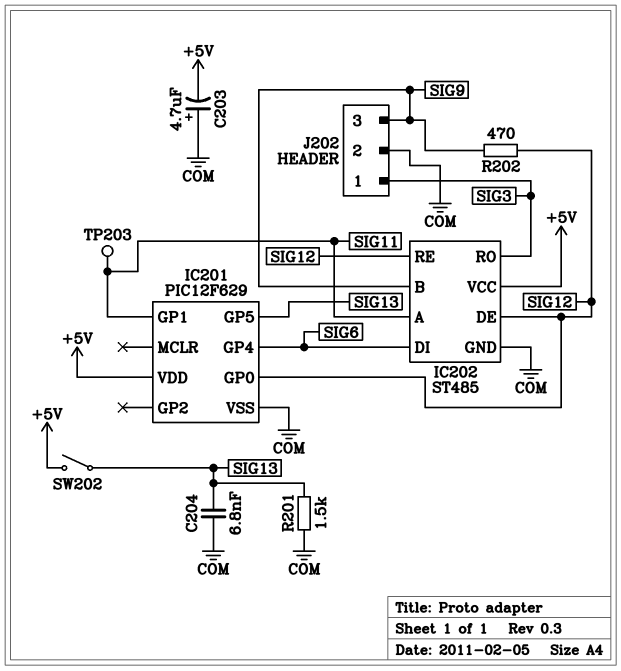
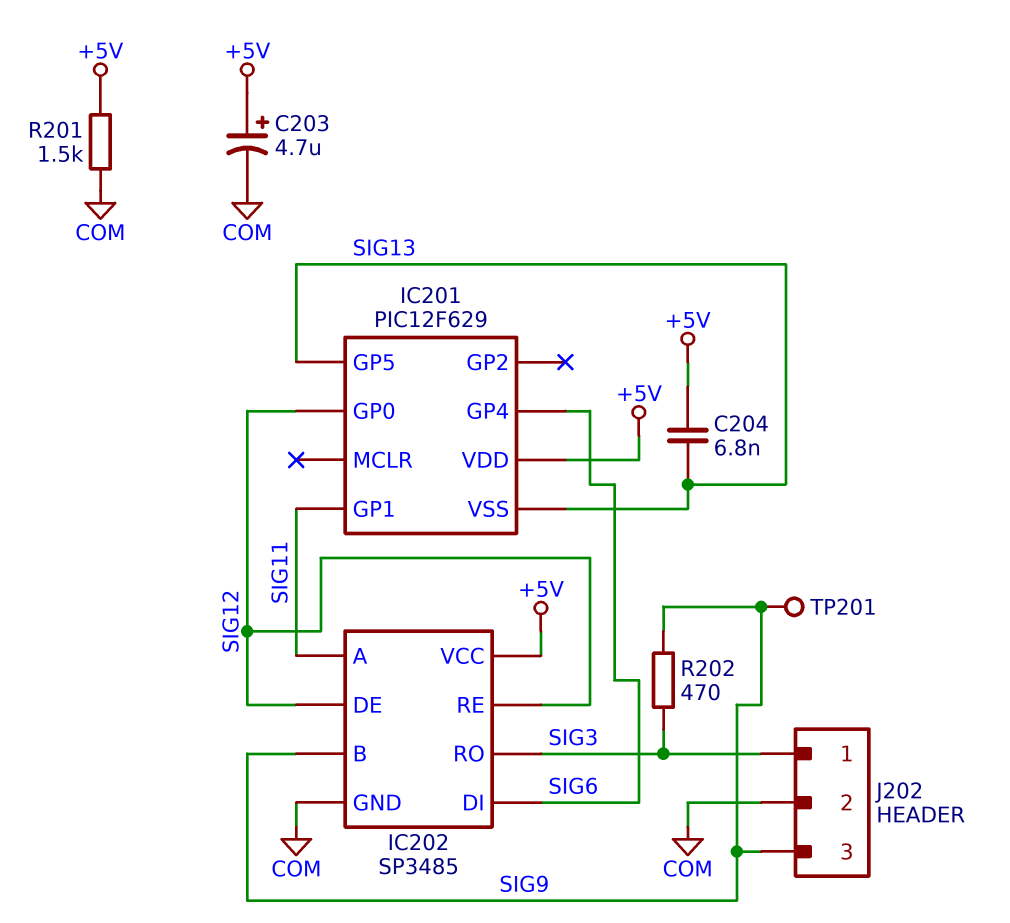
C203: 4.7uF (plus COM, minus +5V) -> 4.7uF (plus +5V, minus COM)
C204: 6.8nF (COM, SIG13) -> 6.8nF (+5V, SIG13)
IC201 pin VSS: COM -> SIG13
IC202: ST485 -> SP3485
R201: 1.5k (COM, SIG13) -> 1.5k (+5V, COM)
R202: 470 (SIG9, SIG12) -> 470 (SIG3, SIG9)
SW202: switch (+5V, SIG13) -> none
TP201: none -> test point (SIG9)
TP203: test point (SIG11) -> none

